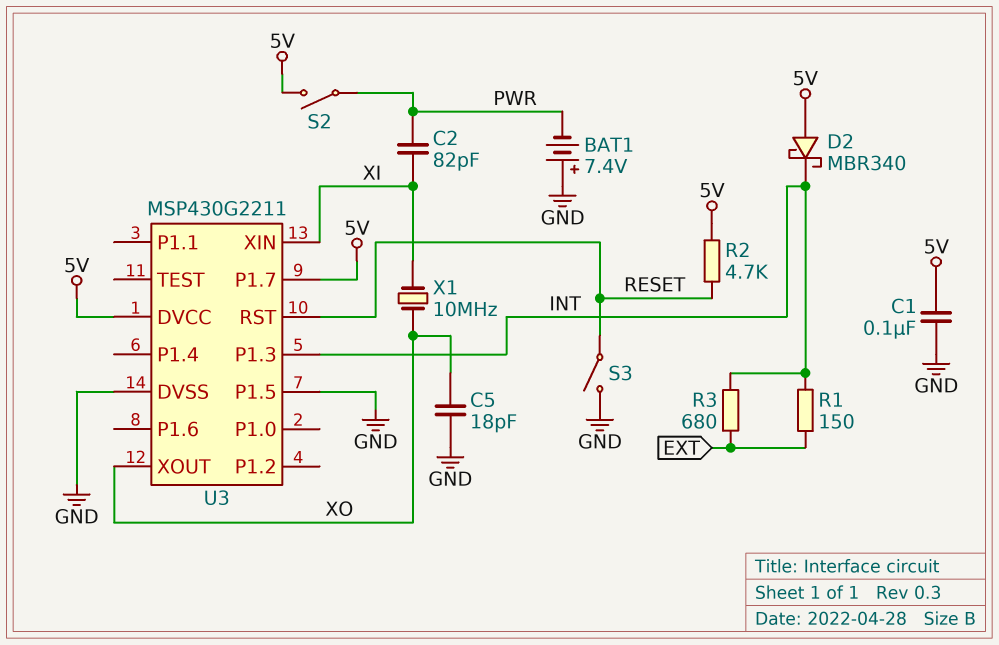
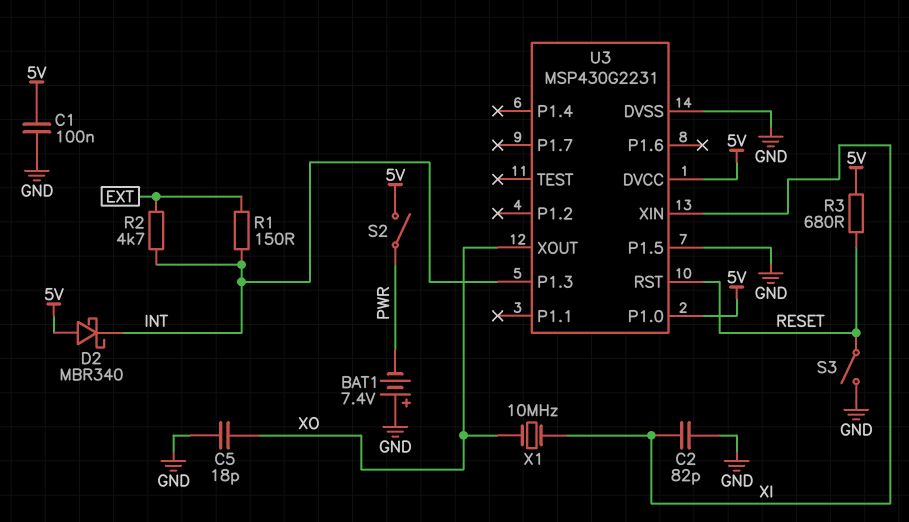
C2: 82pF (PWR, XI) -> 82pF (GND, XI)
R2: 4.7k (5V, RESET) -> 4.7k (EXT, INT)
R3: 680 (EXT, INT) -> 680 (5V, RESET)
U3: MSP430G2211 -> MSP430G2231
U3 pin P1.0: none -> 5V
U3 pin P1.7: 5V -> none

